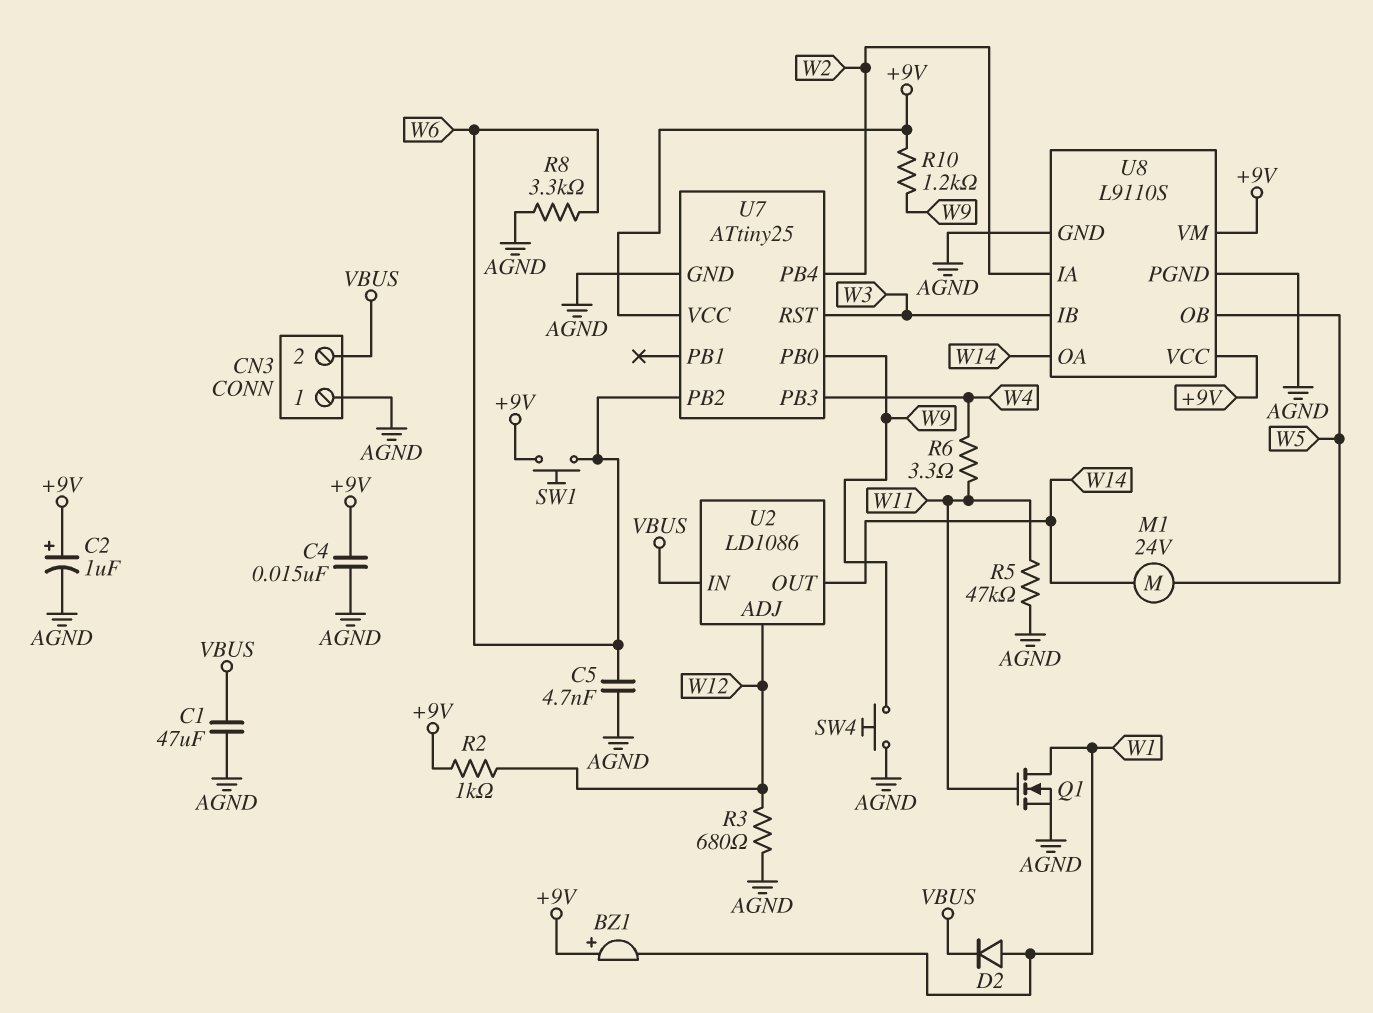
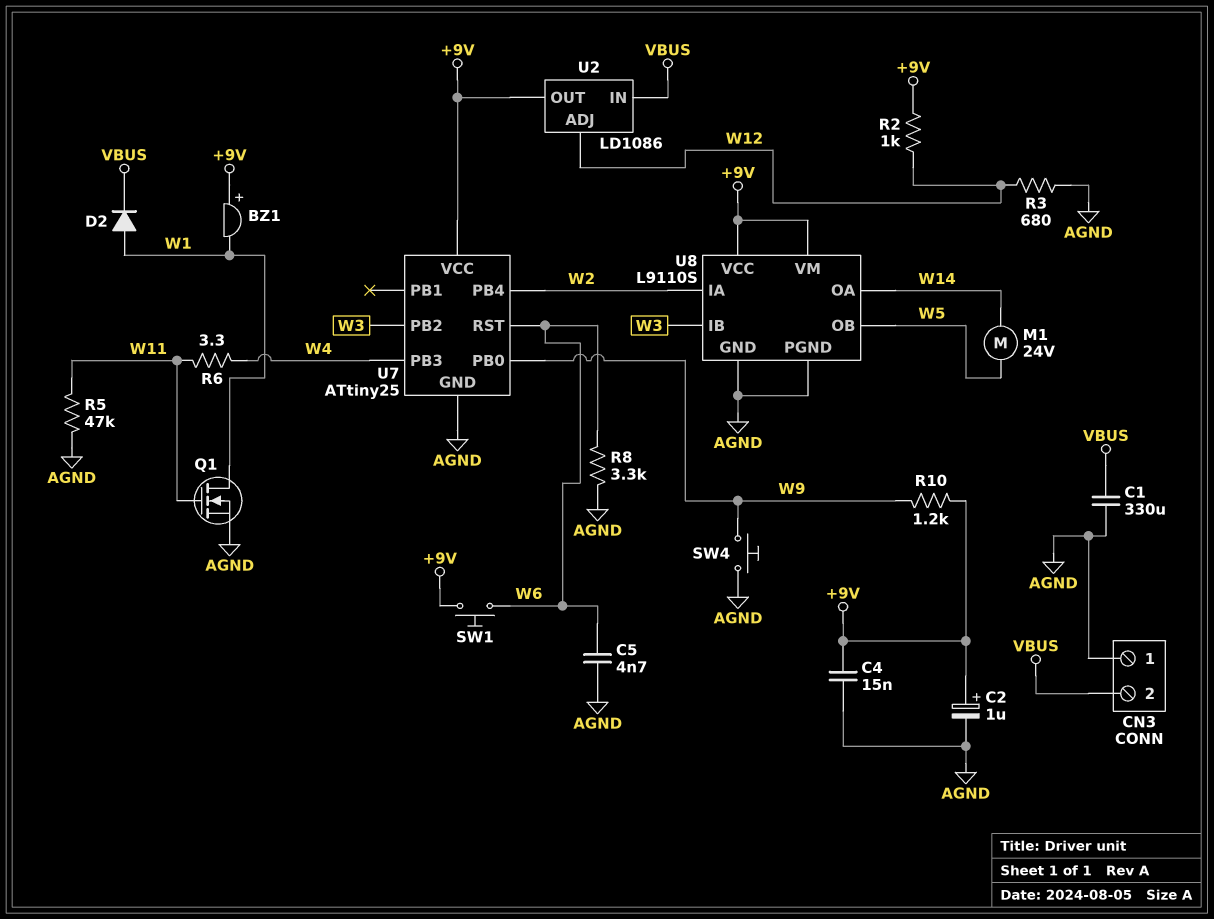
C1: 47uF (AGND, VBUS) -> 330uF (AGND, VBUS)
U2 pin OUT: W14 -> +9V
U7 pin PB2: W6 -> W3
U7 pin RST: W3 -> W6

